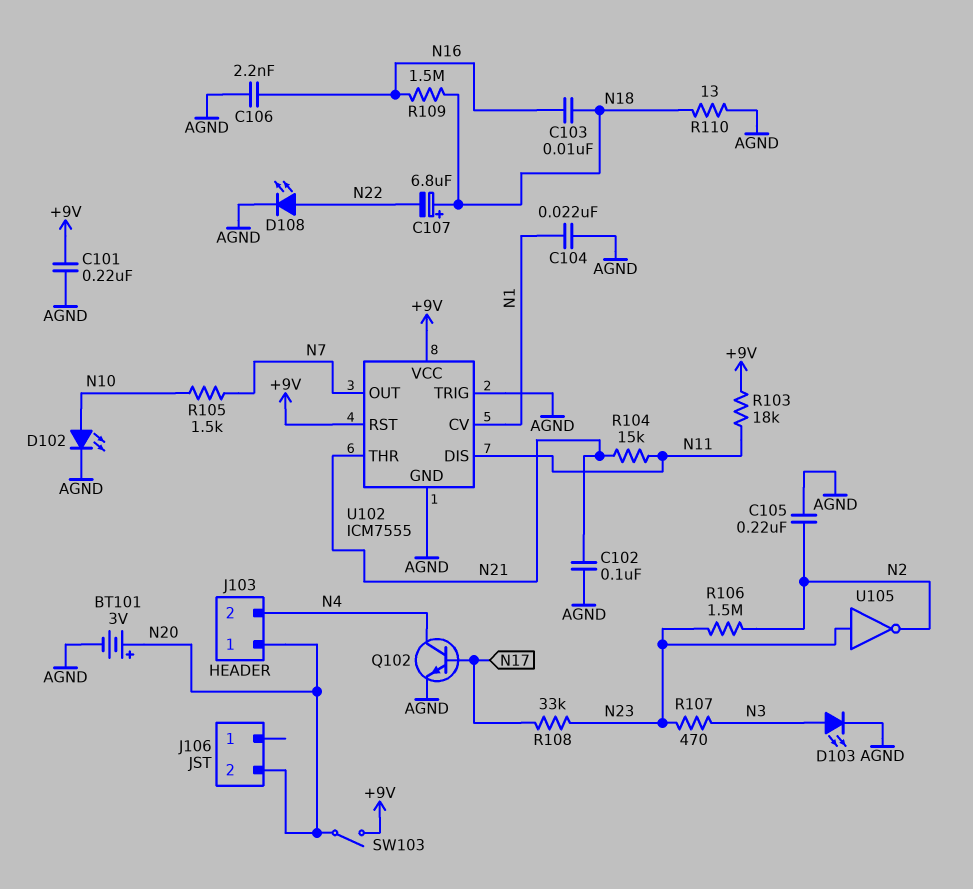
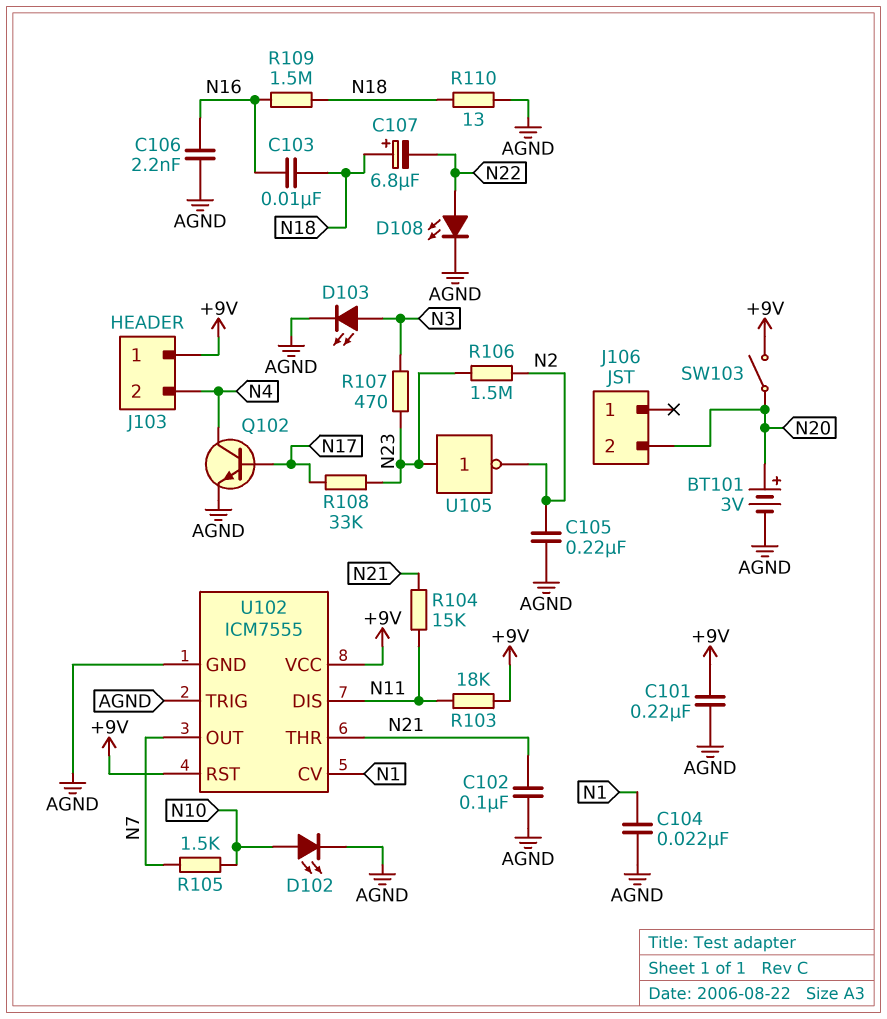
J103 pin 1: N20 -> +9V

